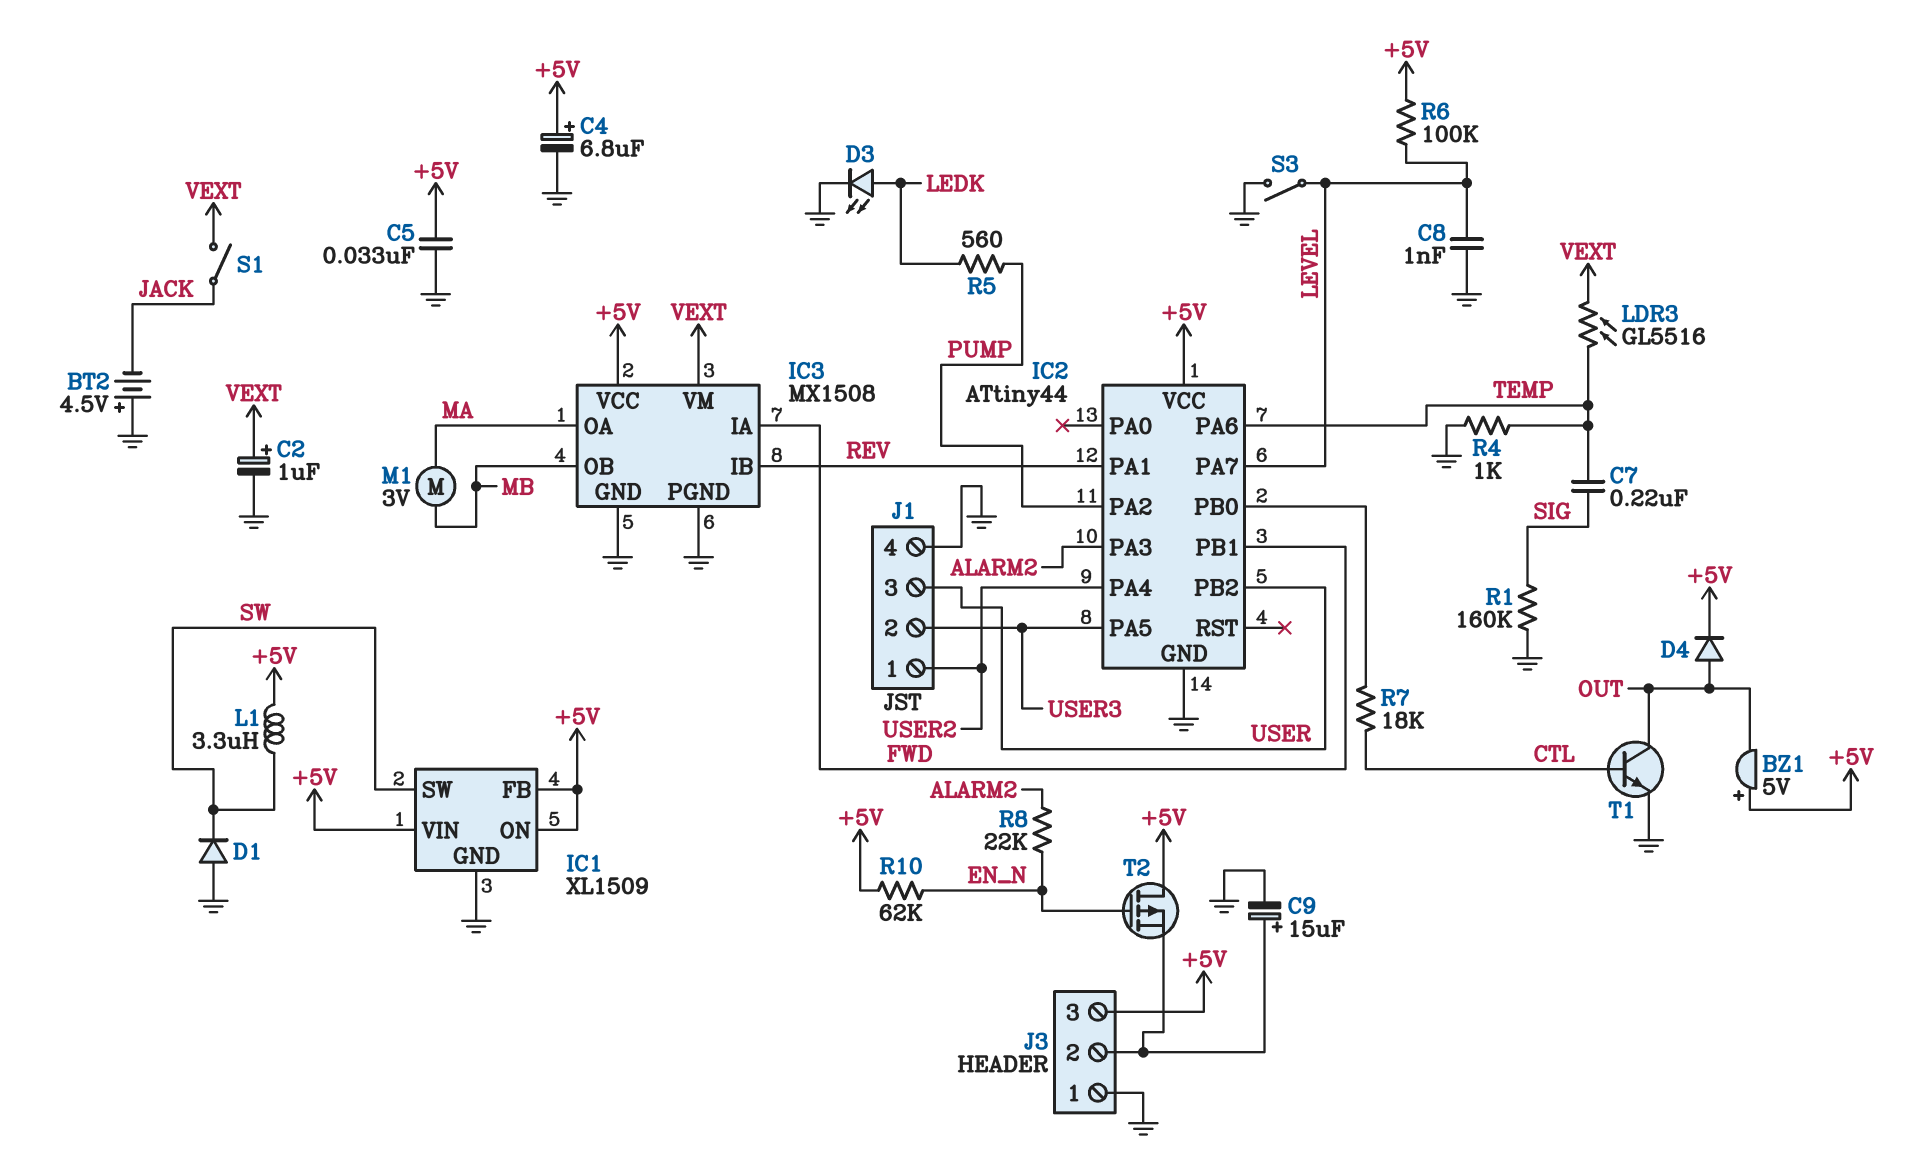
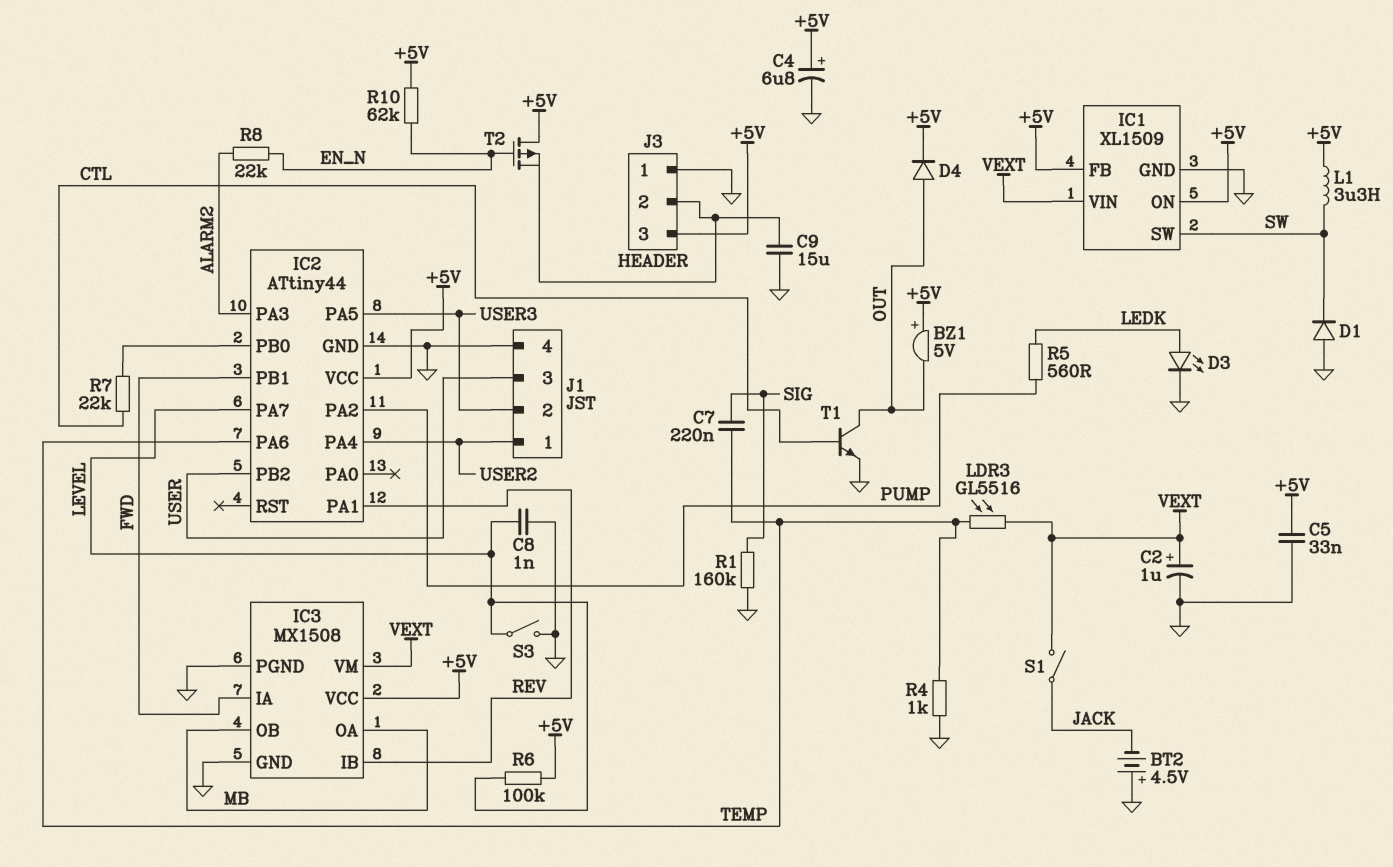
C9: 15uF (plus J3/2, minus GND) -> 15uF (GND, J3/2)
IC1 pin VIN: +5V -> VEXT
IC3 pin OA: MA -> MB
M1: motor 3V (MA, MB) -> none
R7: 18k (CTL, IC2/PB0) -> 22k (CTL, IC2/PB0)

